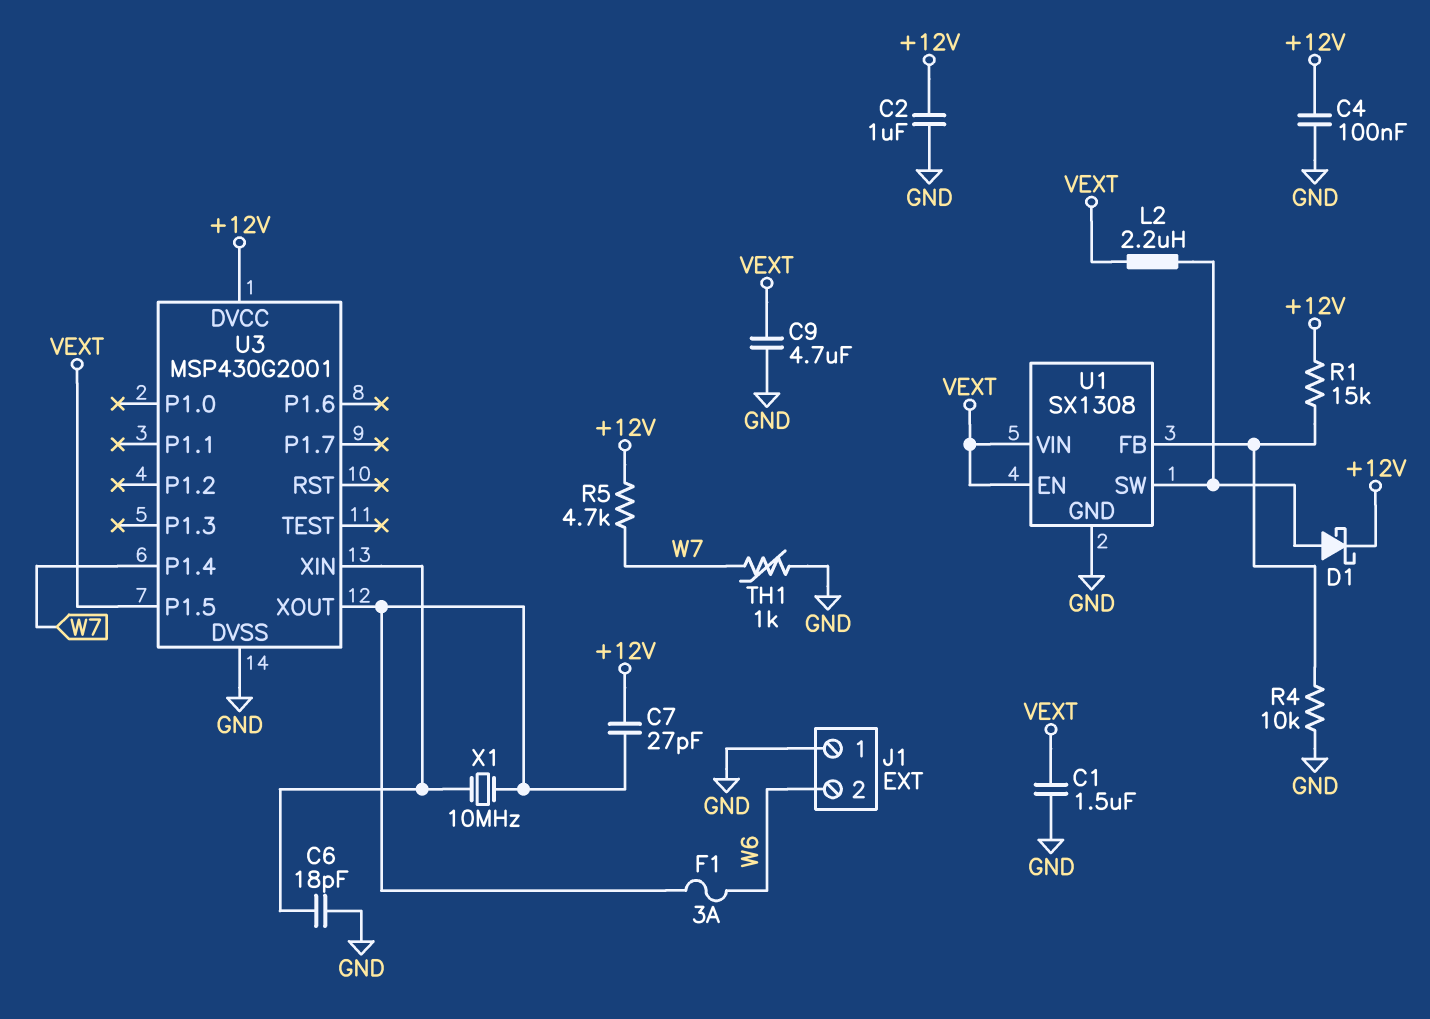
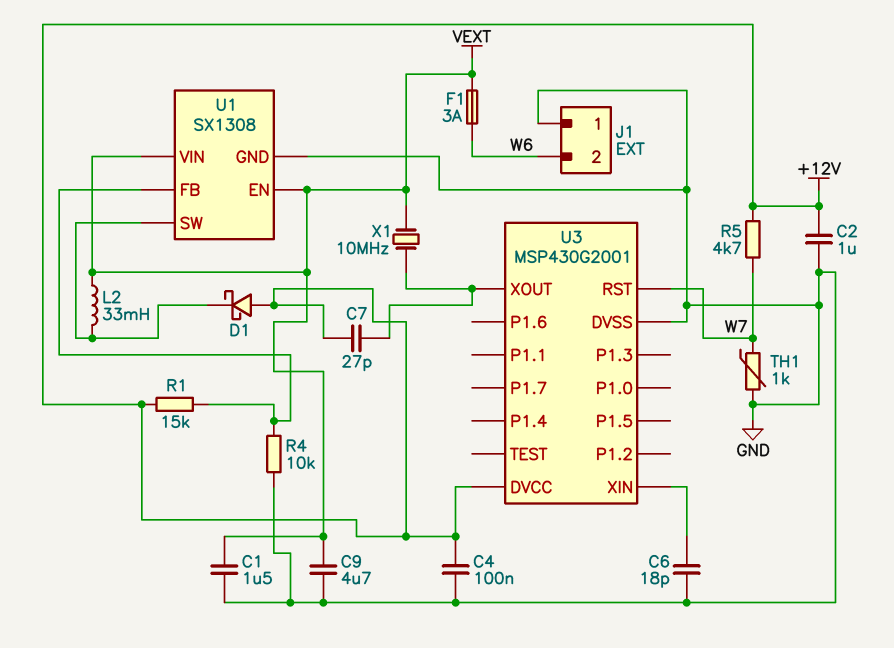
D1: schottky (A U1/SW, K +12V) -> schottky (A +12V, K U1/SW)
F1: 3A (U3/XOUT, W6) -> 3A (VEXT, W6)
L2: 2.2uH (U1/SW, VEXT) -> 33mH (U1/SW, VEXT)
U3 pin P1.4: W7 -> none
U3 pin P1.5: VEXT -> none
U3 pin RST: none -> W7
X1: 10MHz (U3/XIN, U3/XOUT) -> 10MHz (U3/XOUT, VEXT)

